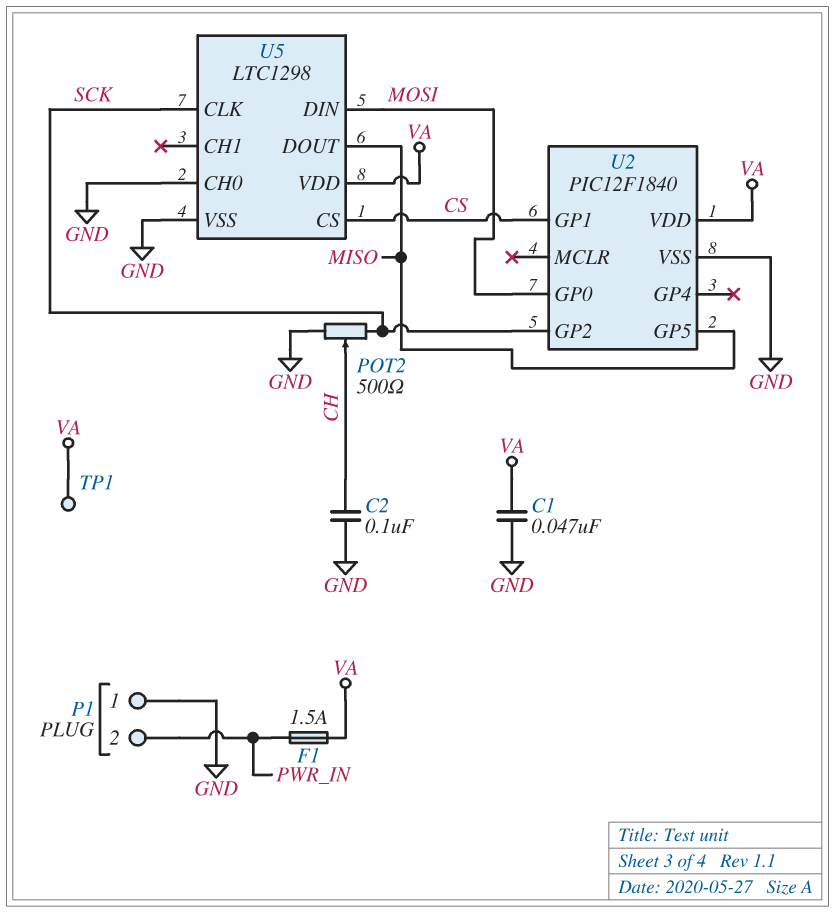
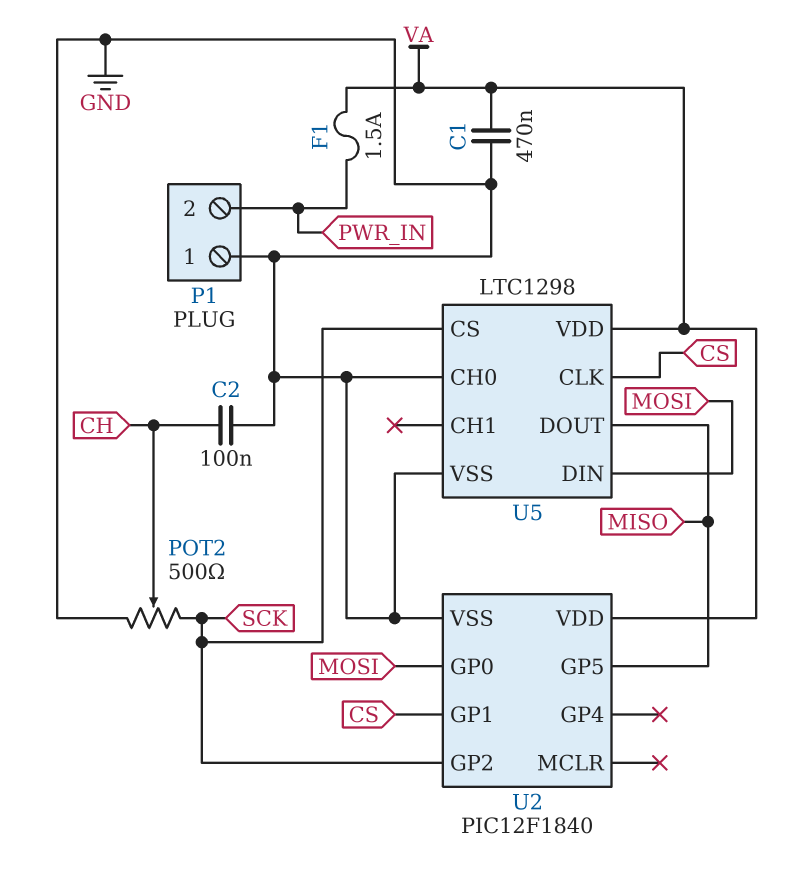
C1: 47nF (GND, VA) -> 470nF (GND, VA)
TP1: test point (VA) -> none
U5 pin CLK: SCK -> CS
U5 pin CS: CS -> SCK

